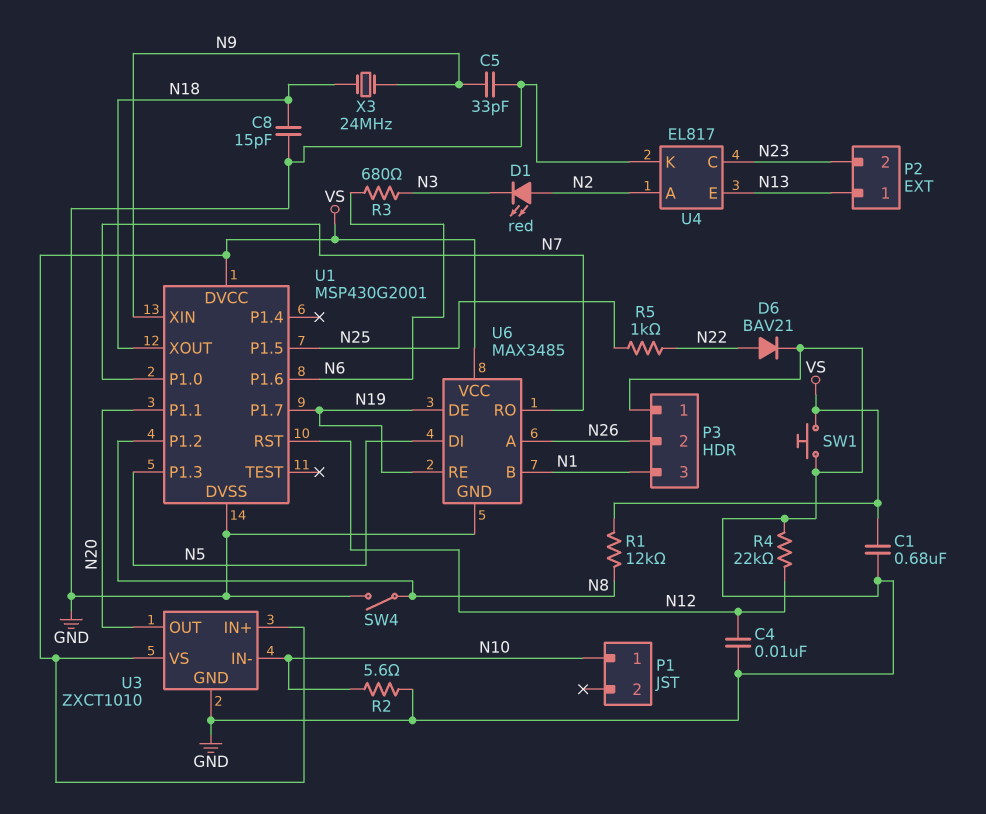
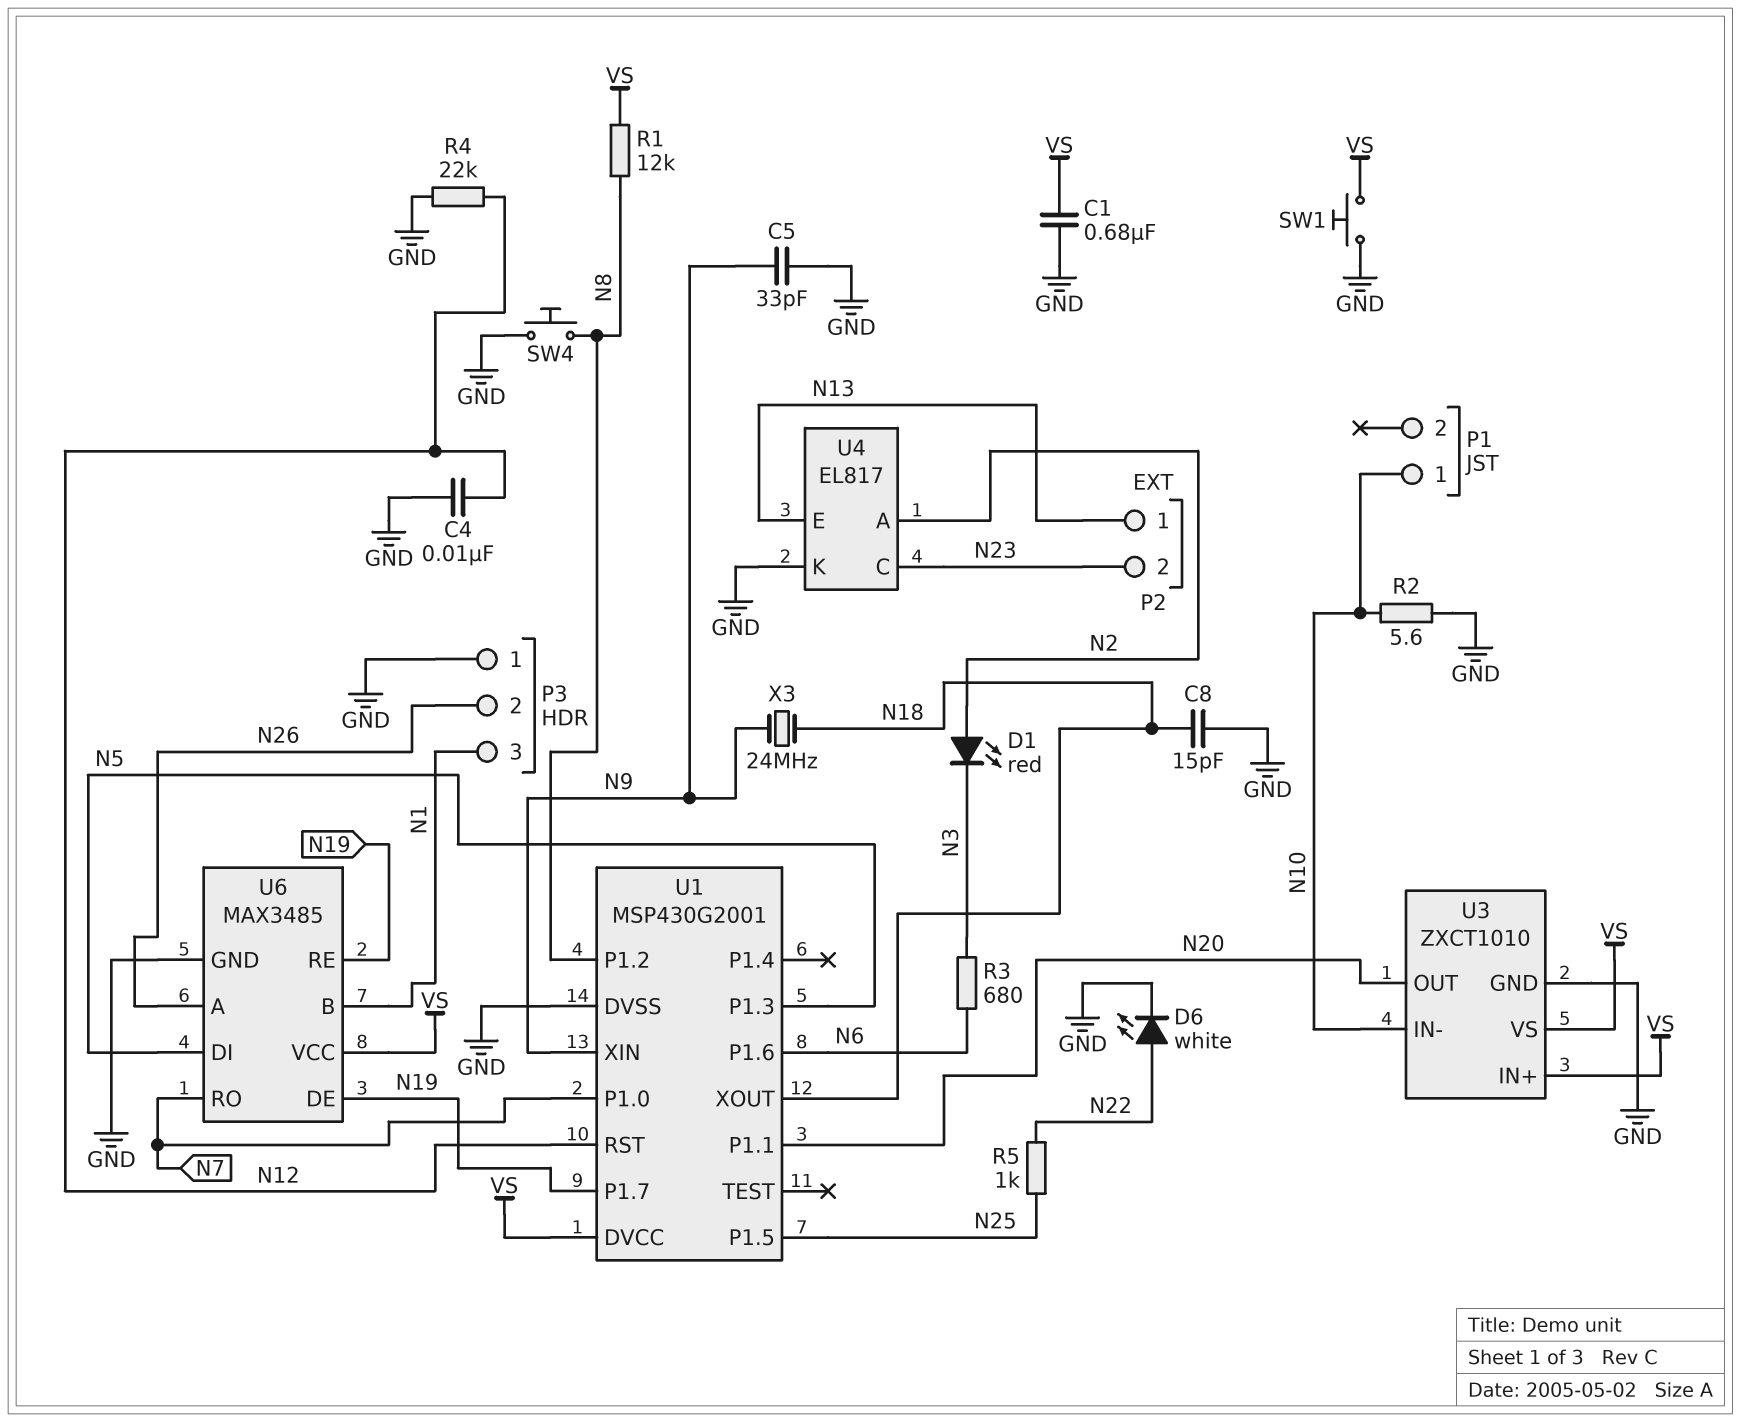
D6: diode BAV21 (A N22, K GND) -> LED white (A N22, K GND)
SW4: switch (GND, N8) -> button (GND, N8)

